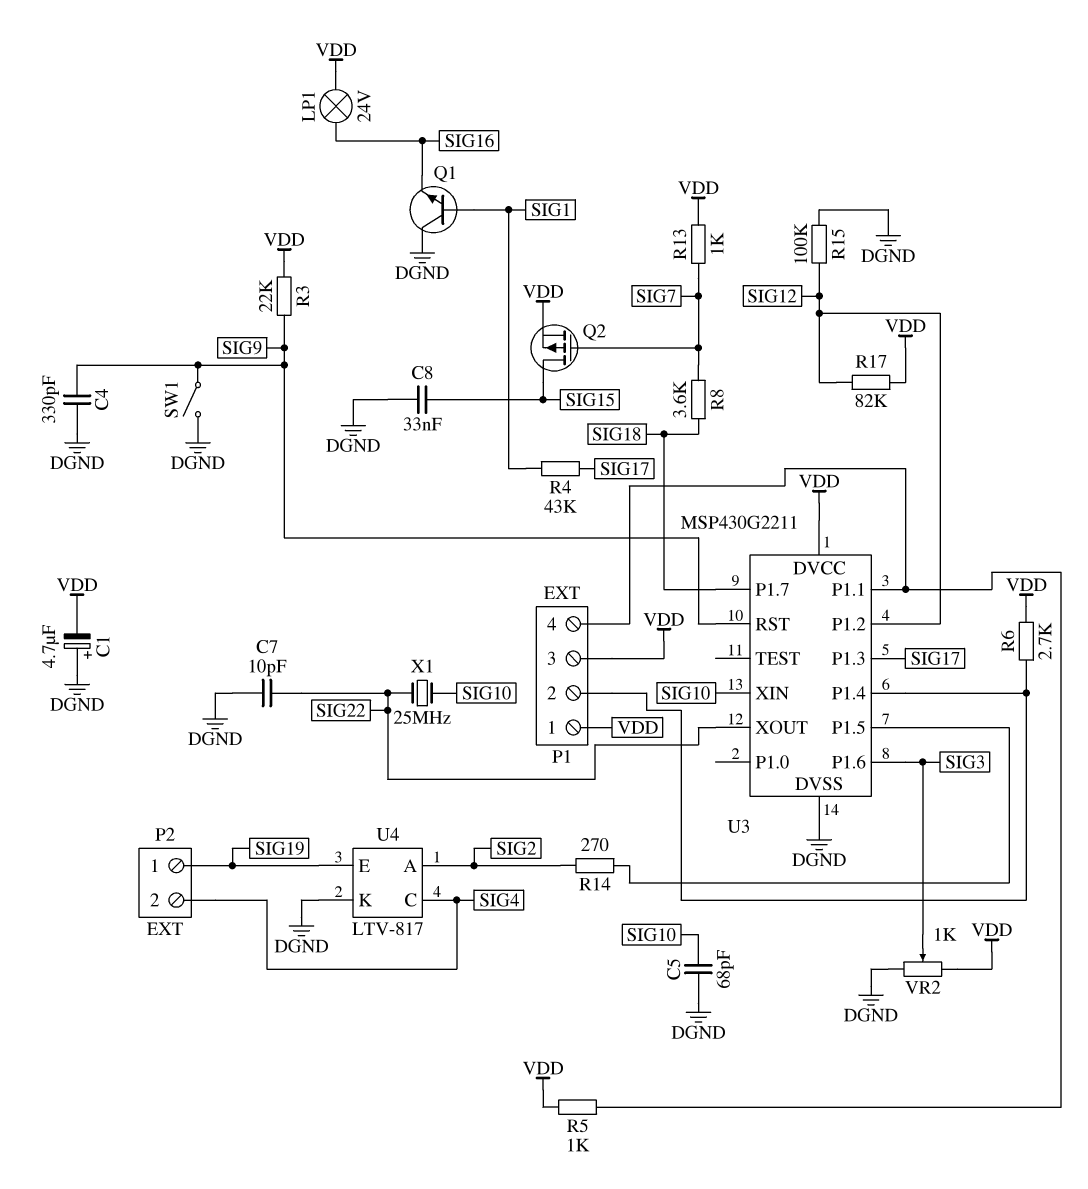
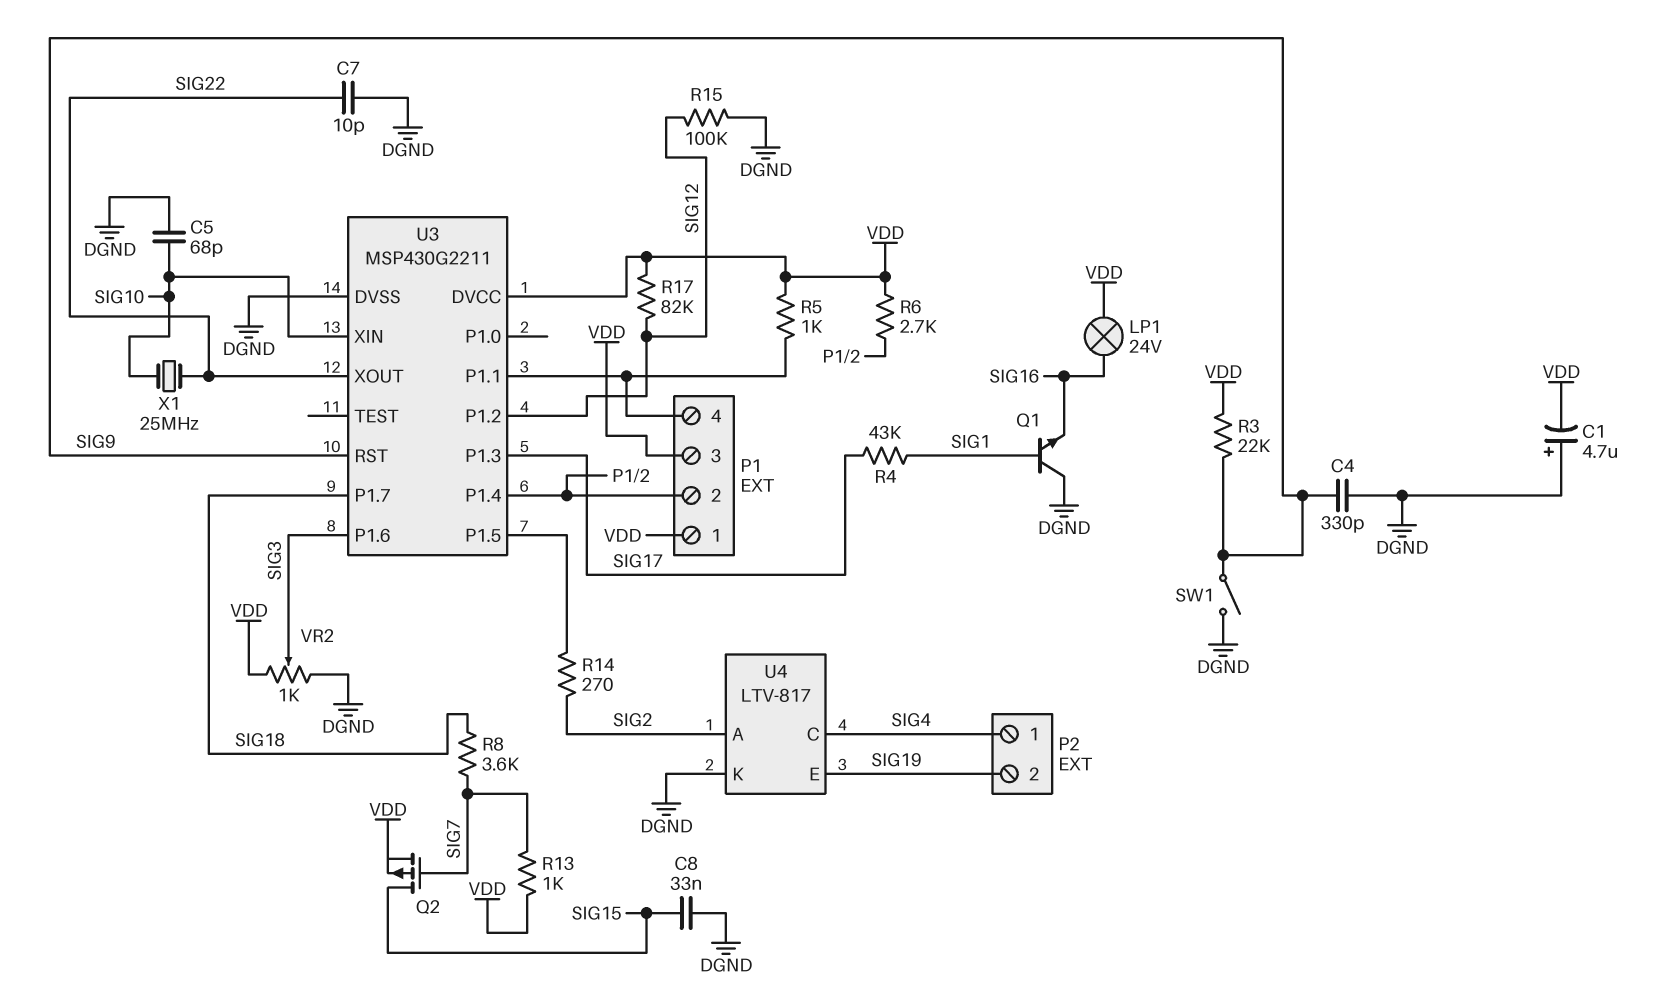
P2 pin 1: SIG19 -> SIG4
P2 pin 2: SIG4 -> SIG19

